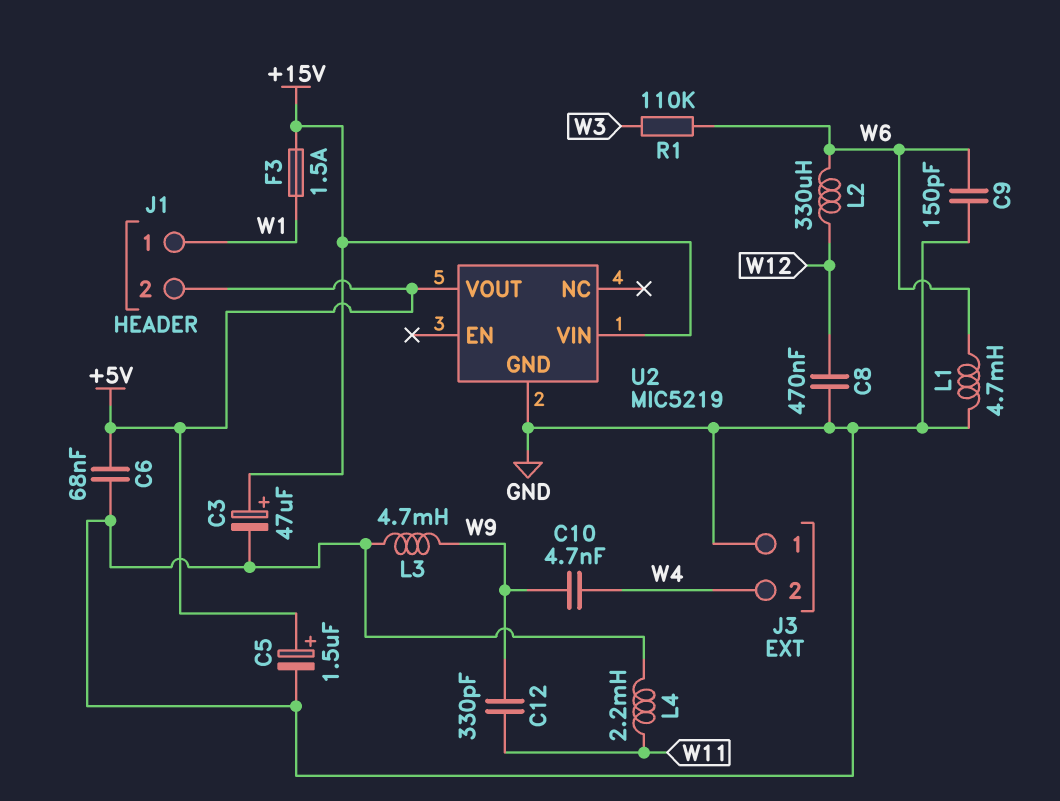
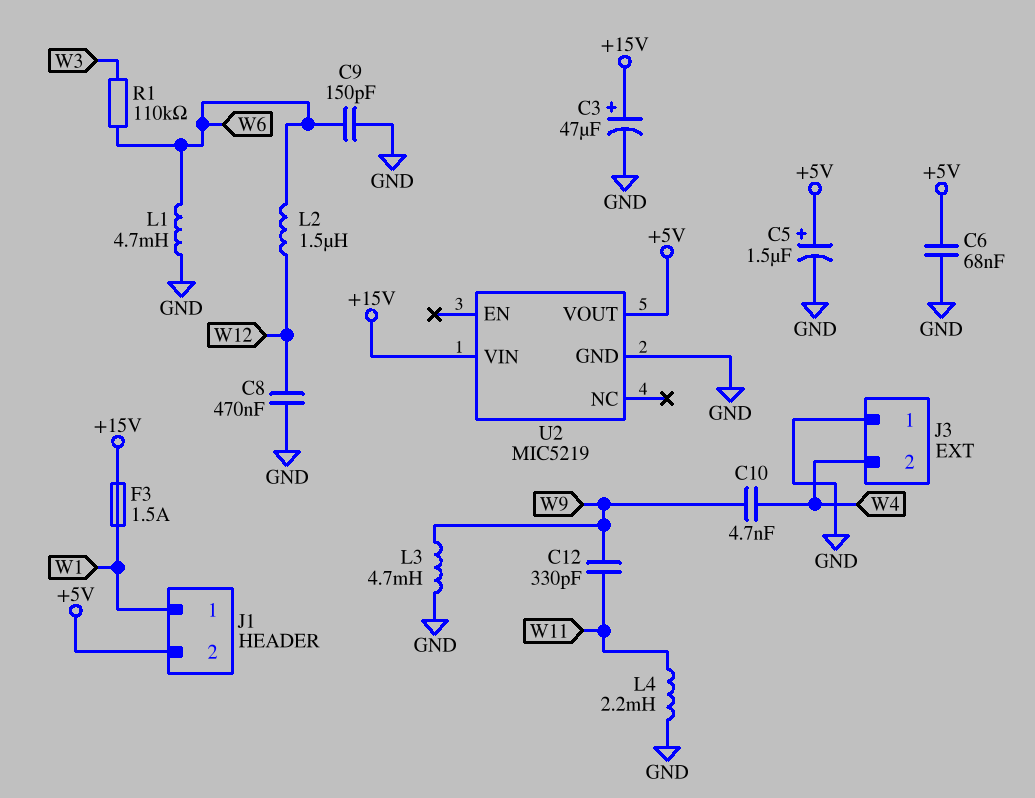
L2: 330uH (W6, W12) -> 1.5uH (W6, W12)

